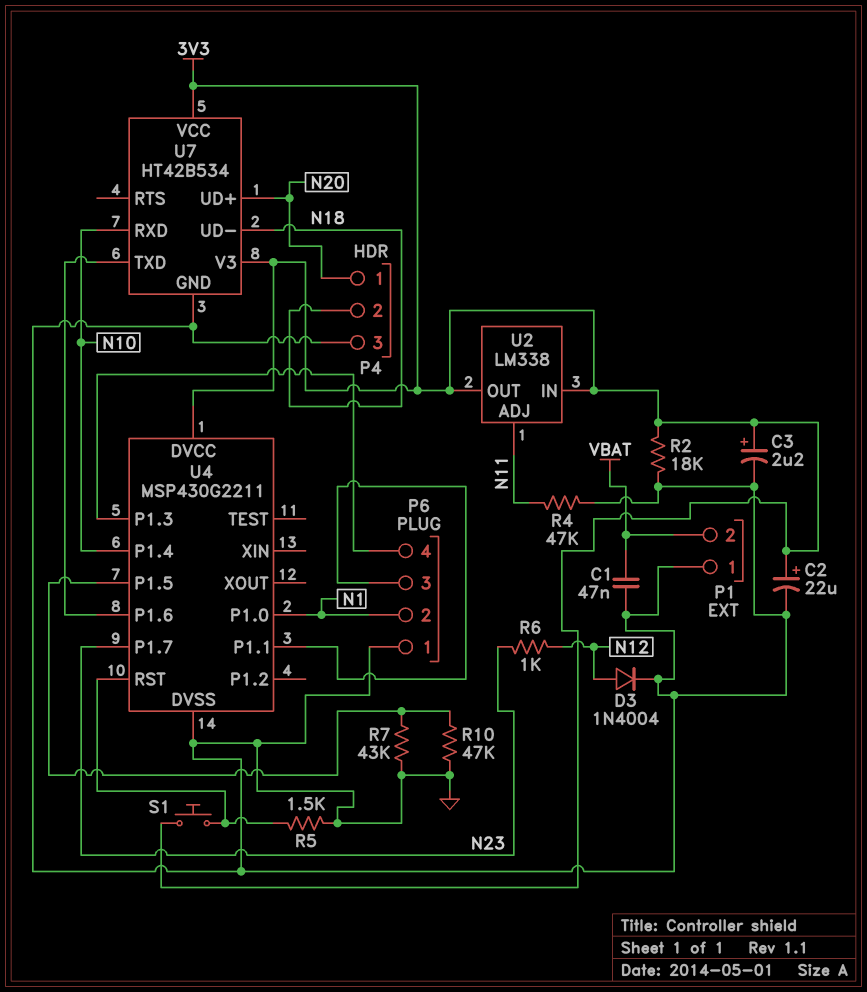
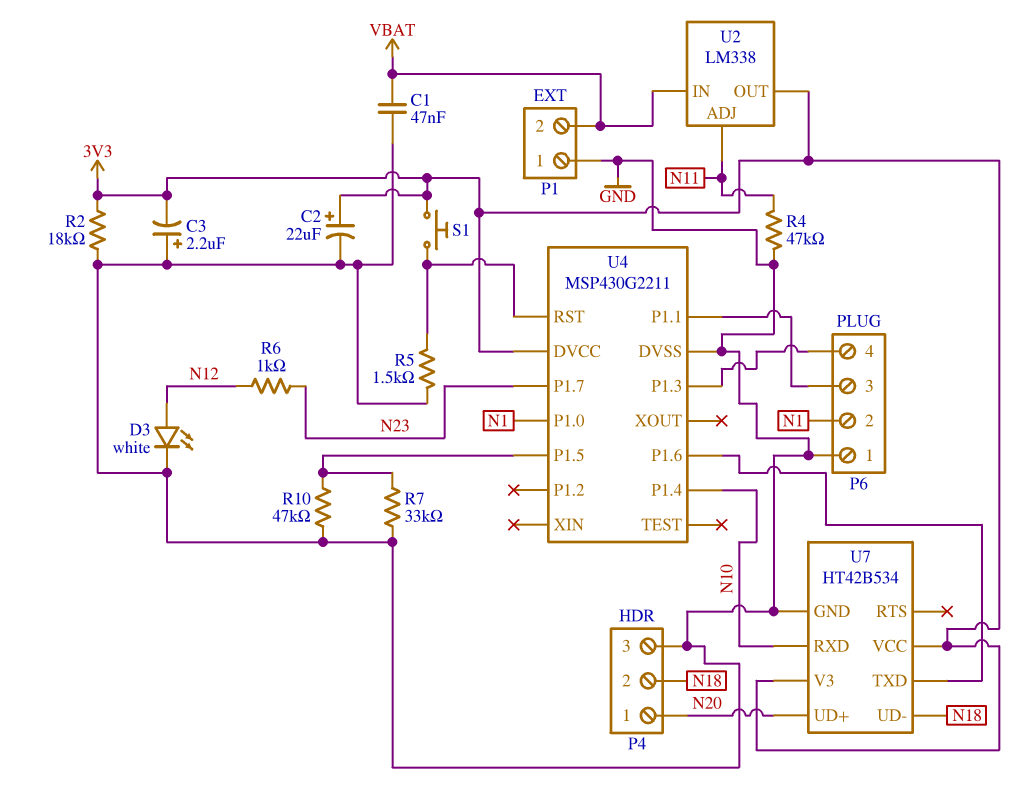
C3: 2.2uF (plus 3V3, minus GND) -> 2.2uF (plus GND, minus 3V3)
D3: diode 1N4004 (A N12, K GND) -> LED white (A N12, K GND)
R7: 43k (GND, U4/P1.5) -> 33k (GND, U4/P1.5)
U2 pin IN: 3V3 -> VBAT

